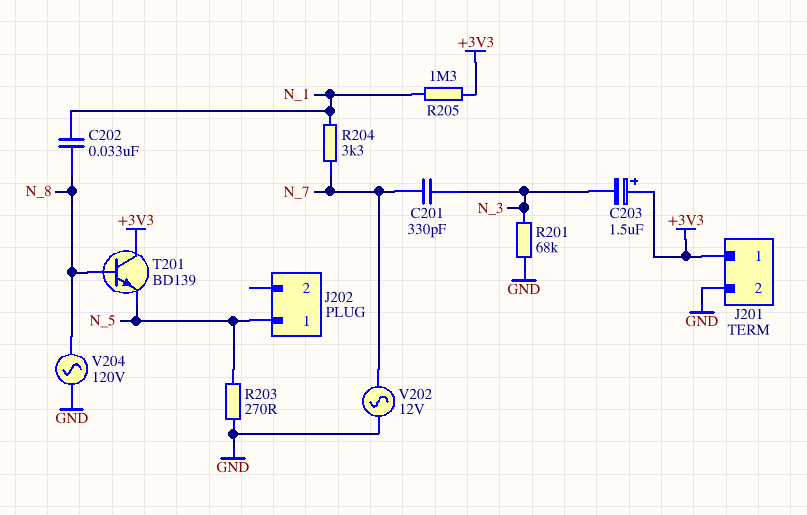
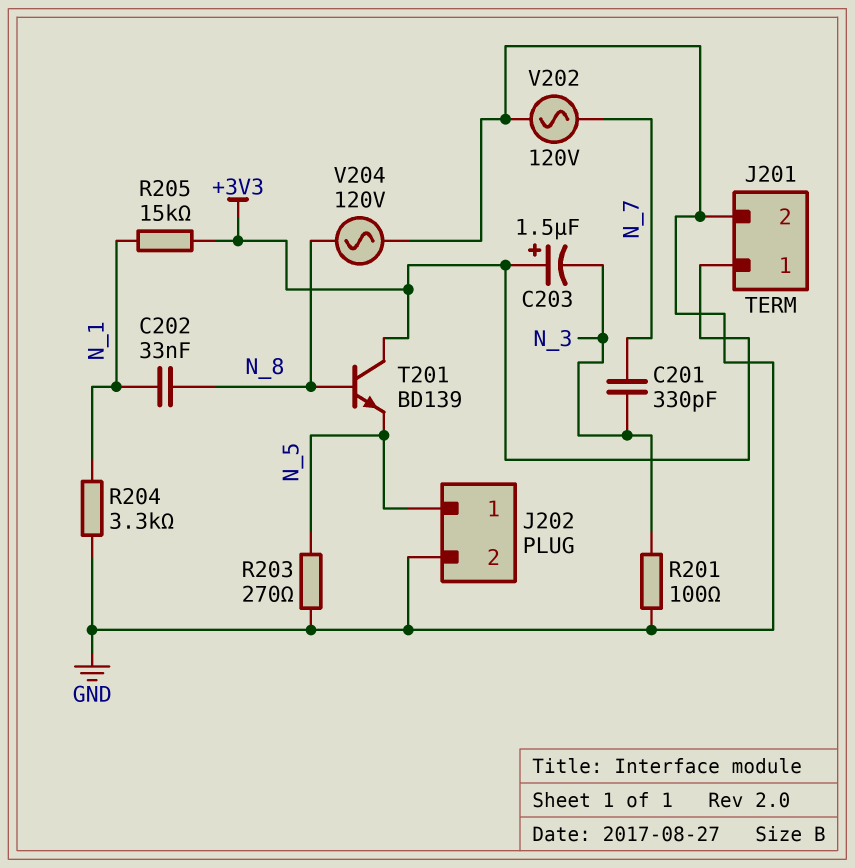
J202 pin 2: none -> GND
R201: 68k (GND, N_3) -> 100 (GND, N_3)
R204: 3.3k (N_1, N_7) -> 3.3k (GND, N_1)
R205: 1.3M (+3V3, N_1) -> 15k (+3V3, N_1)
V202: AC 12V (GND, N_7) -> AC 120V (GND, N_7)

